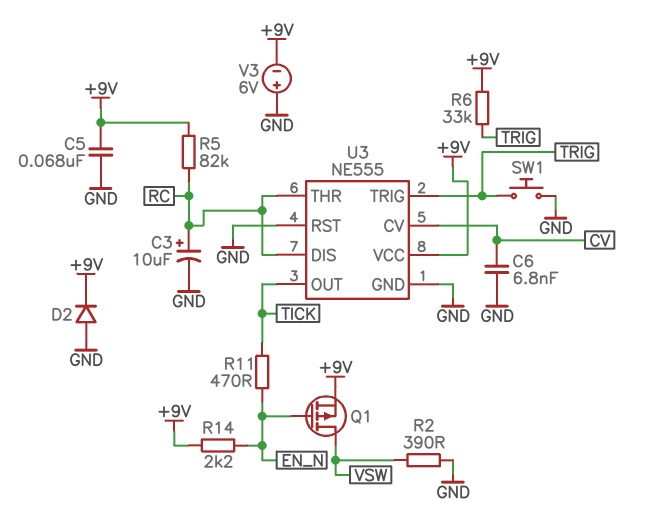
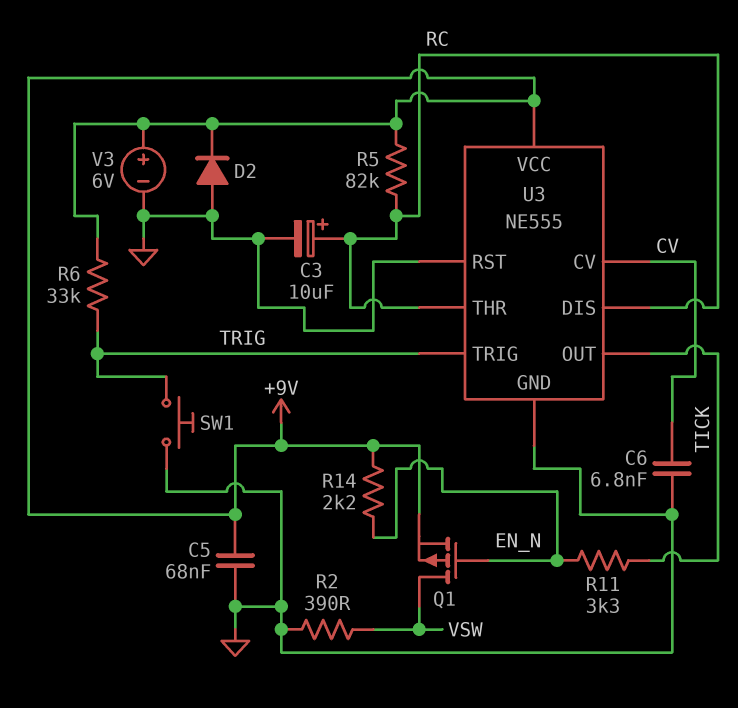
R11: 470 (EN_N, TICK) -> 3.3k (EN_N, TICK)
V3: 6V (plus GND, minus +9V) -> 6V (plus +9V, minus GND)

